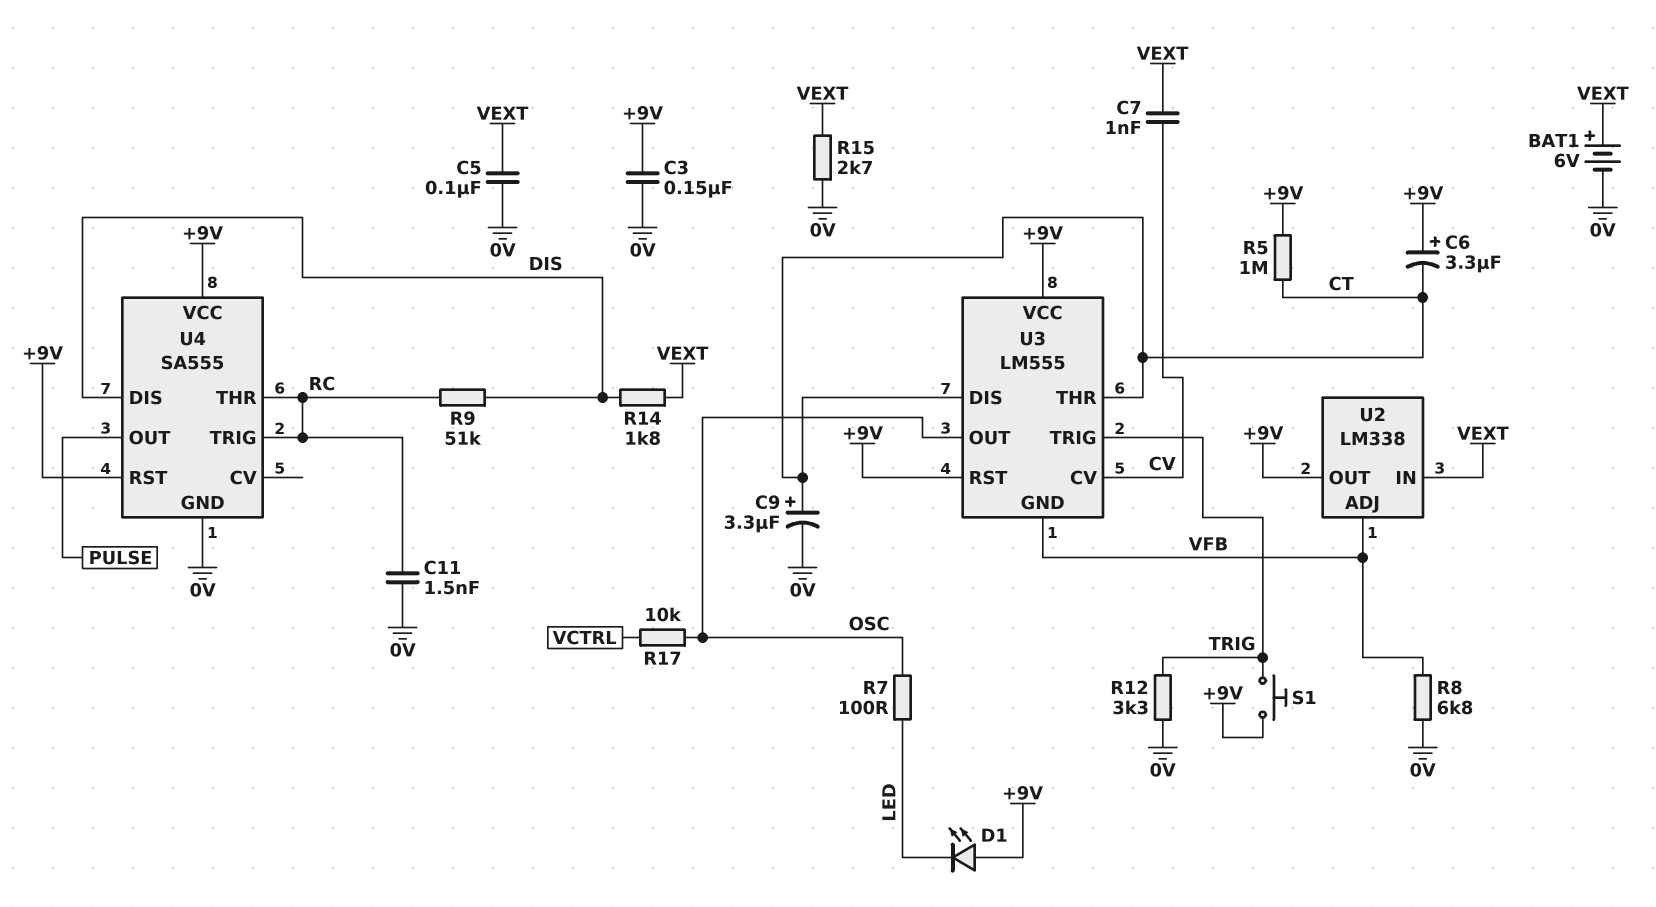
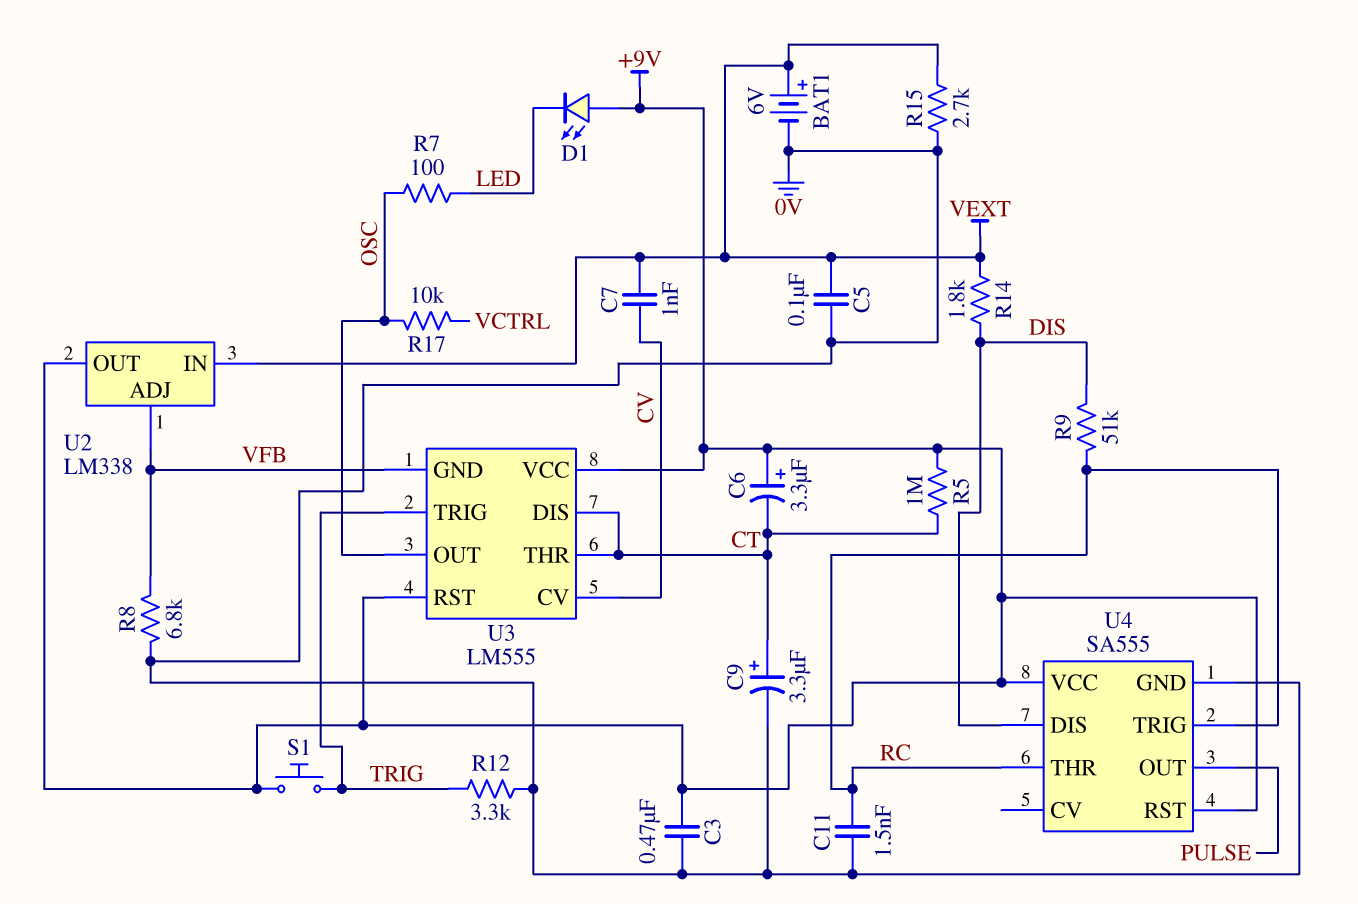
C3: 150nF (+9V, 0V) -> 470nF (+9V, 0V)

